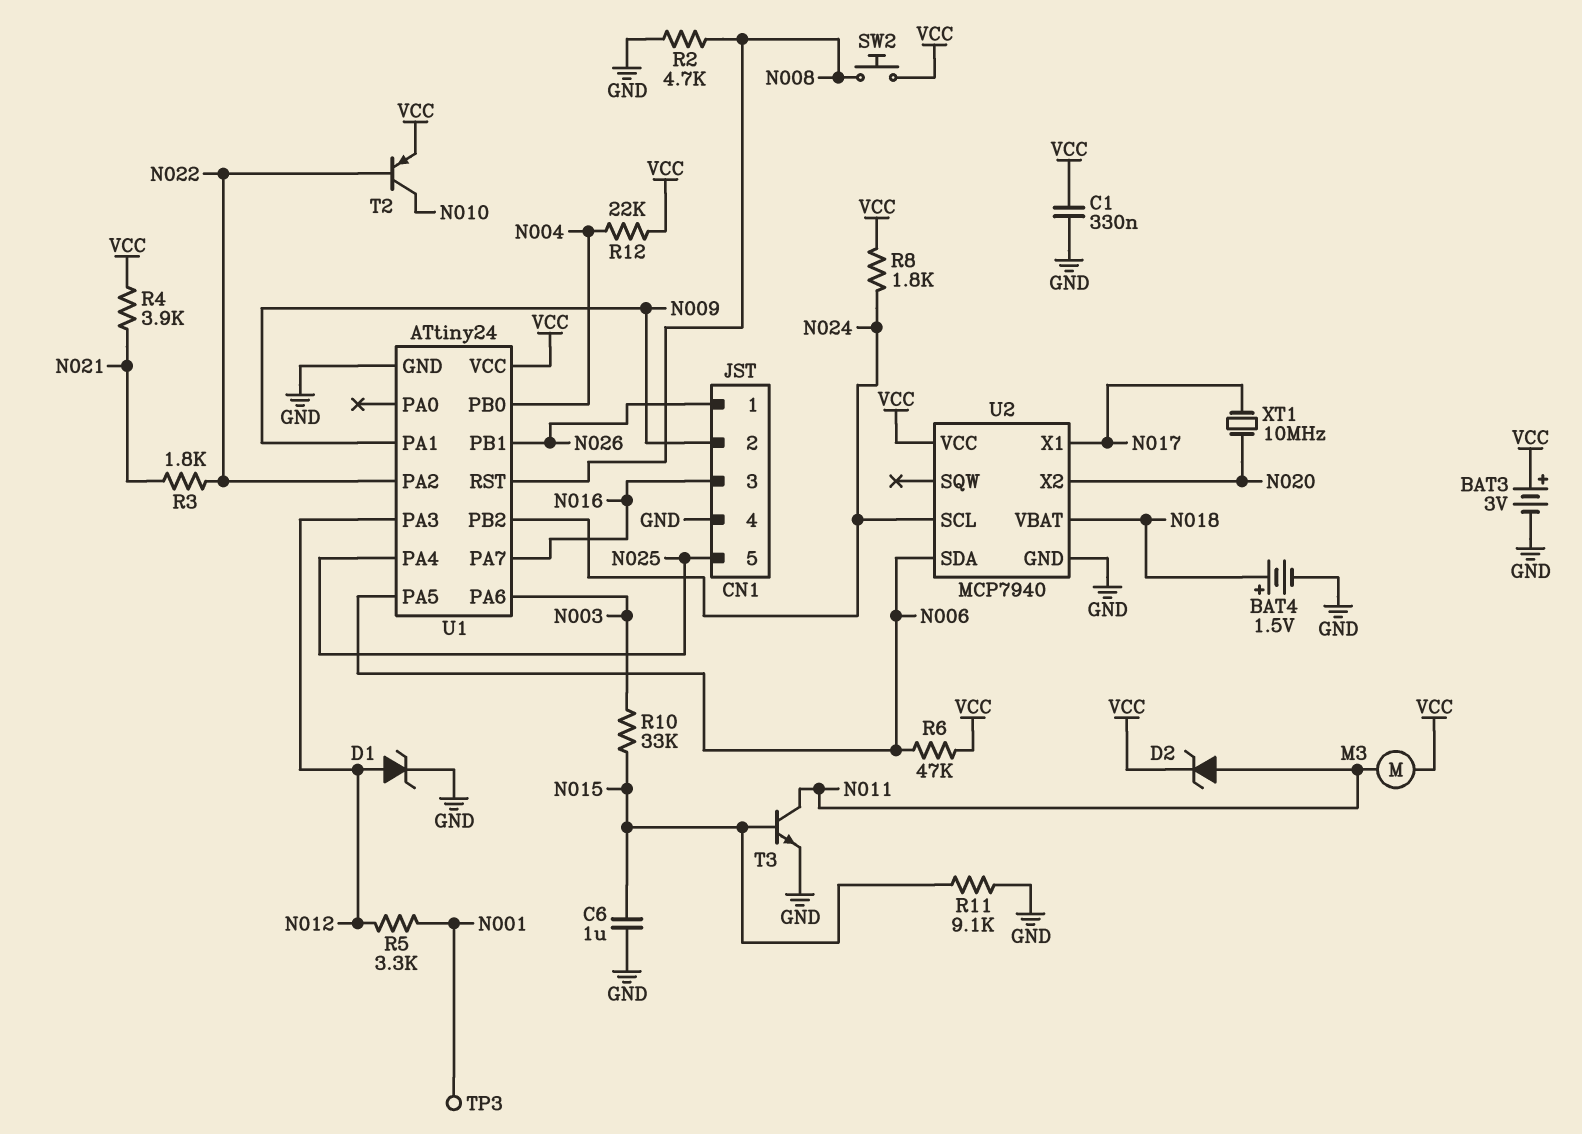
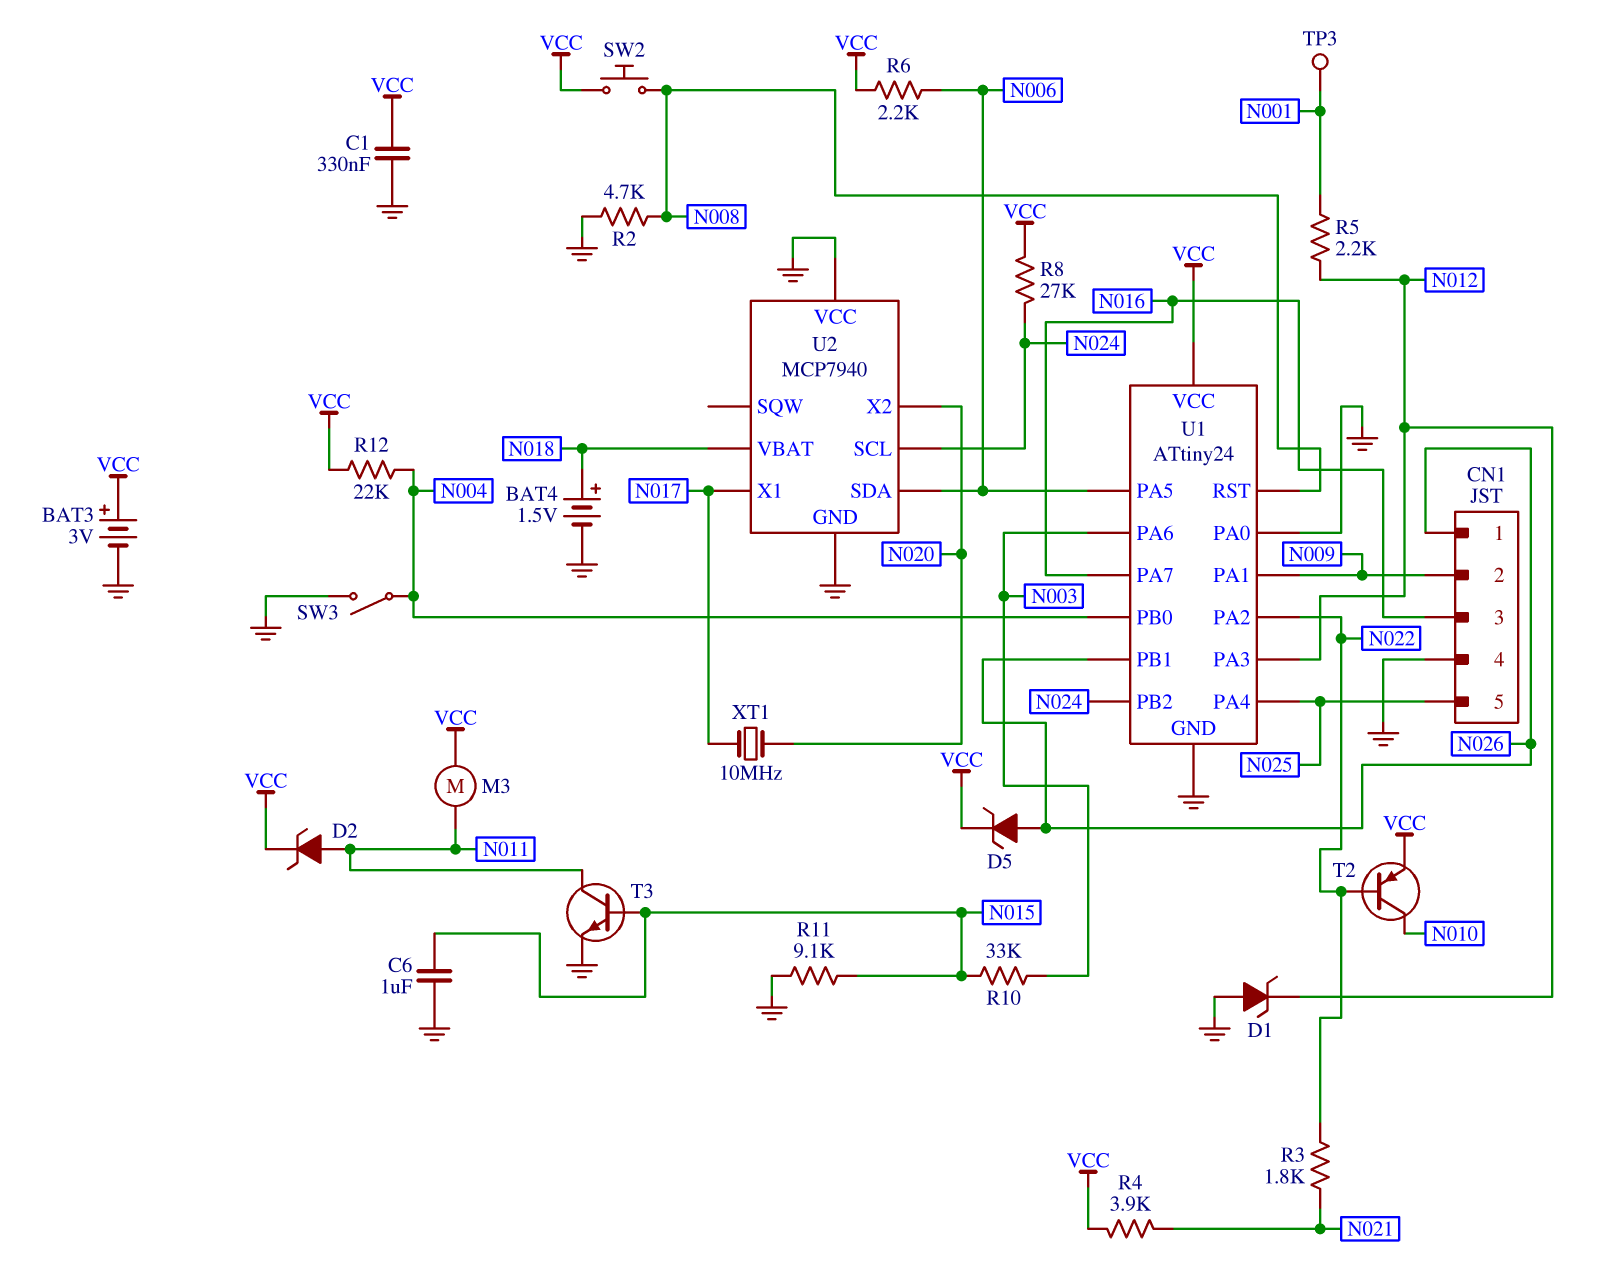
D1: zener (A N012, K GND) -> zener (A GND, K N012)
D5: none -> zener (A N026, K VCC)
R5: 3.3k (N001, N012) -> 2.2k (N001, N012)
R6: 47k (N006, VCC) -> 2.2k (N006, VCC)
R8: 1.8k (N024, VCC) -> 27k (N024, VCC)
SW3: none -> switch (GND, N004)
U1 pin PA0: none -> GND
U2 pin VCC: VCC -> GND

